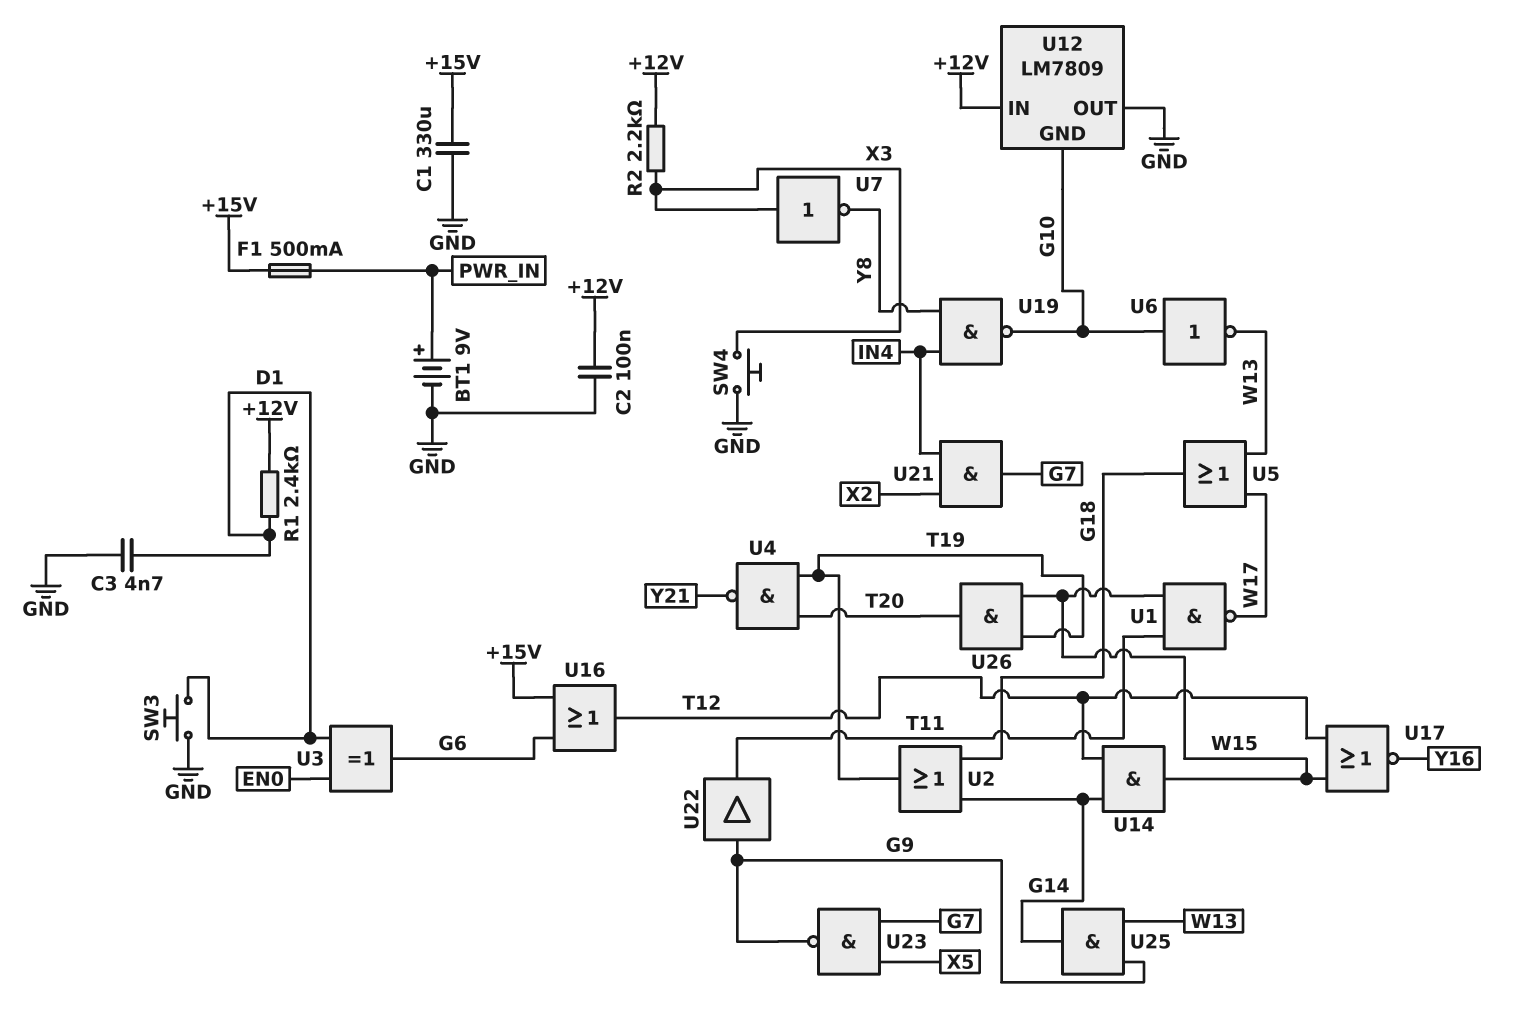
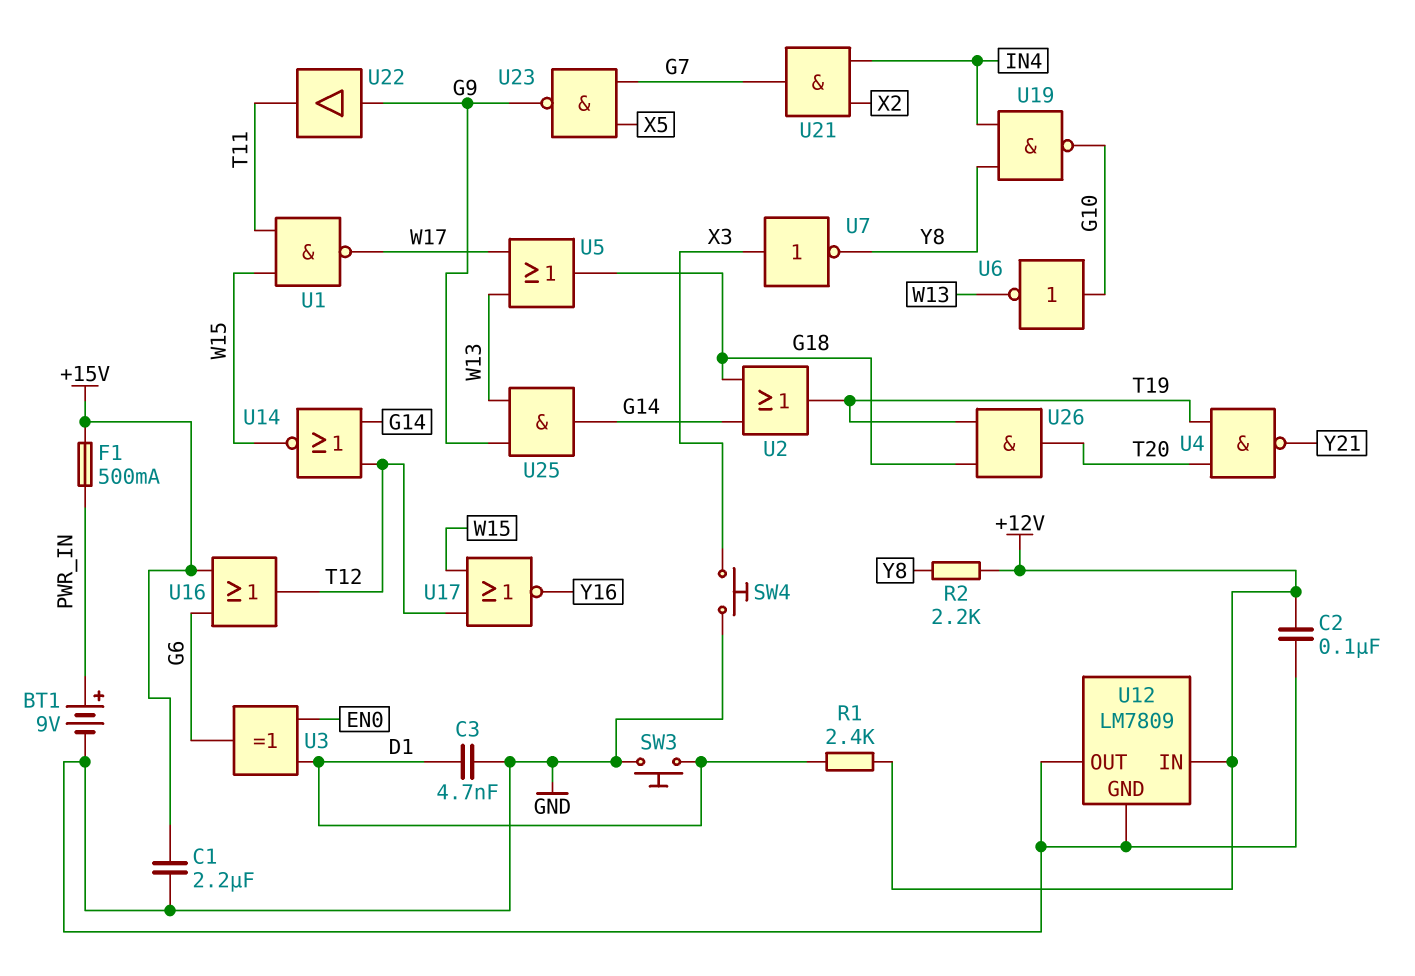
C1: 330uF (+15V, GND) -> 2.2uF (+15V, GND)
R2: 2.2k (+12V, X3) -> 2.2k (+12V, Y8)
U12 pin GND: G10 -> GND
U14: AND (in G14, in T12, out W15) -> NOR (in G14, in T12, out W15)
U26: AND (in T19, in W15, out T20) -> AND (in G18, in T19, out T20)

